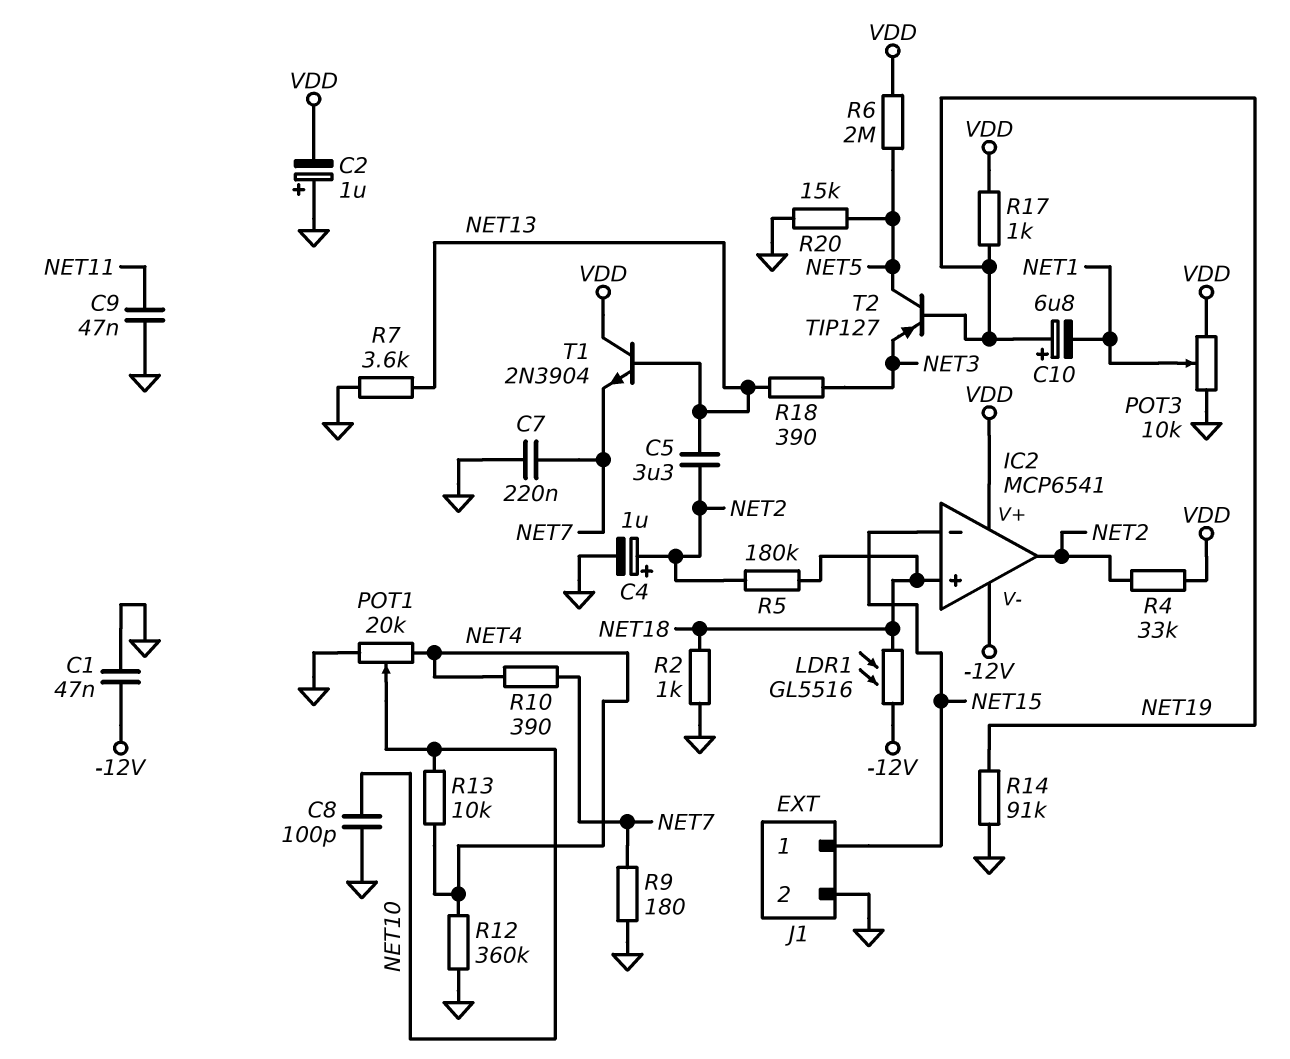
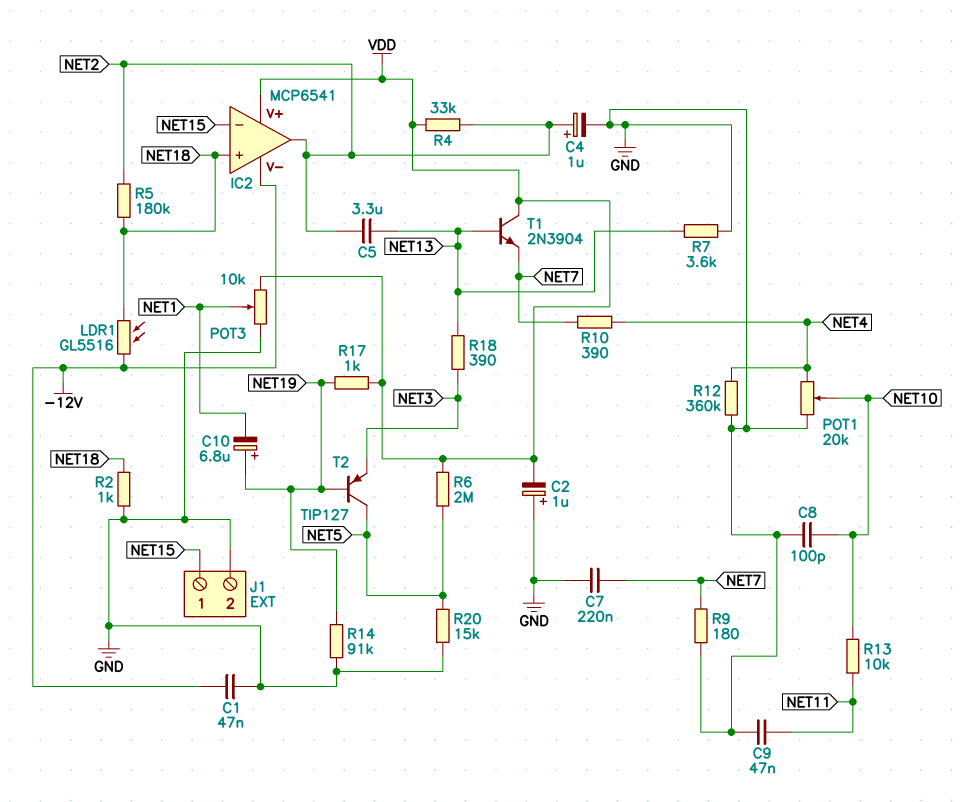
R13: 10k (NET4, NET10) -> 10k (NET10, NET11)

